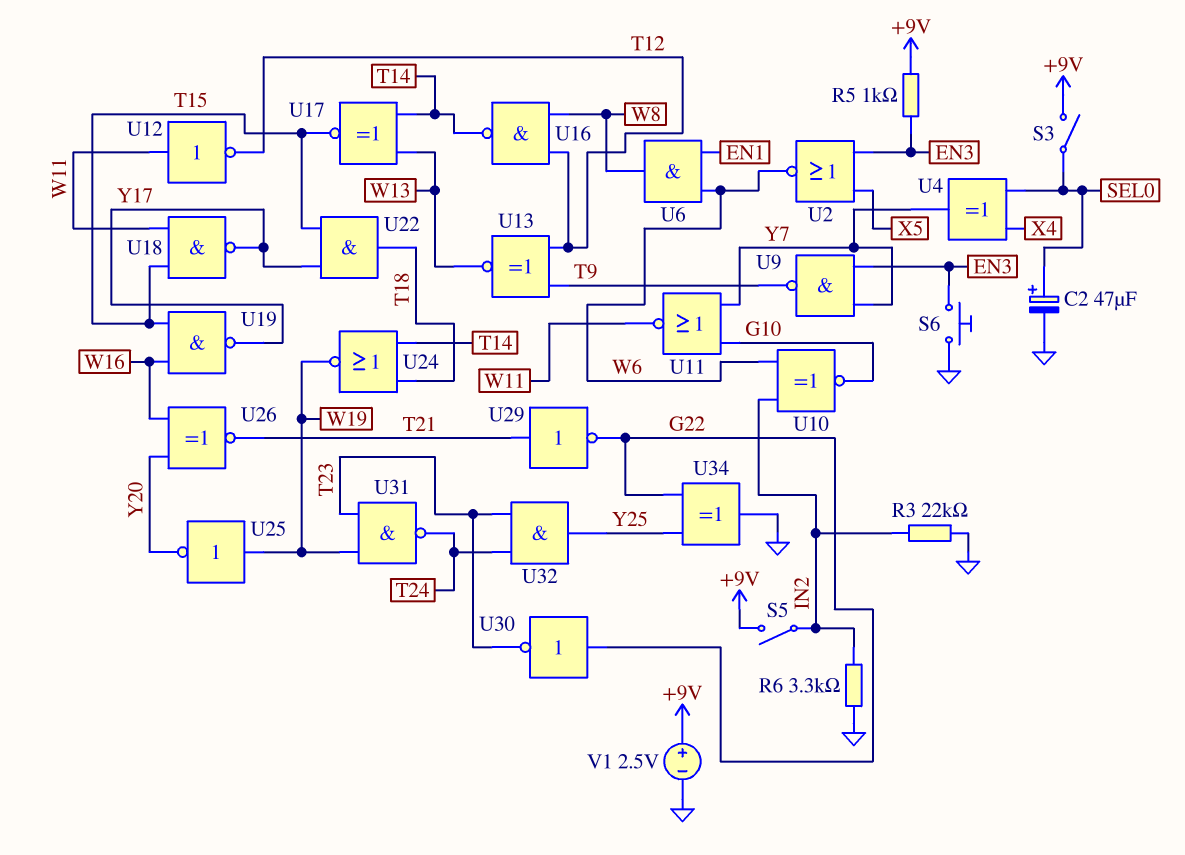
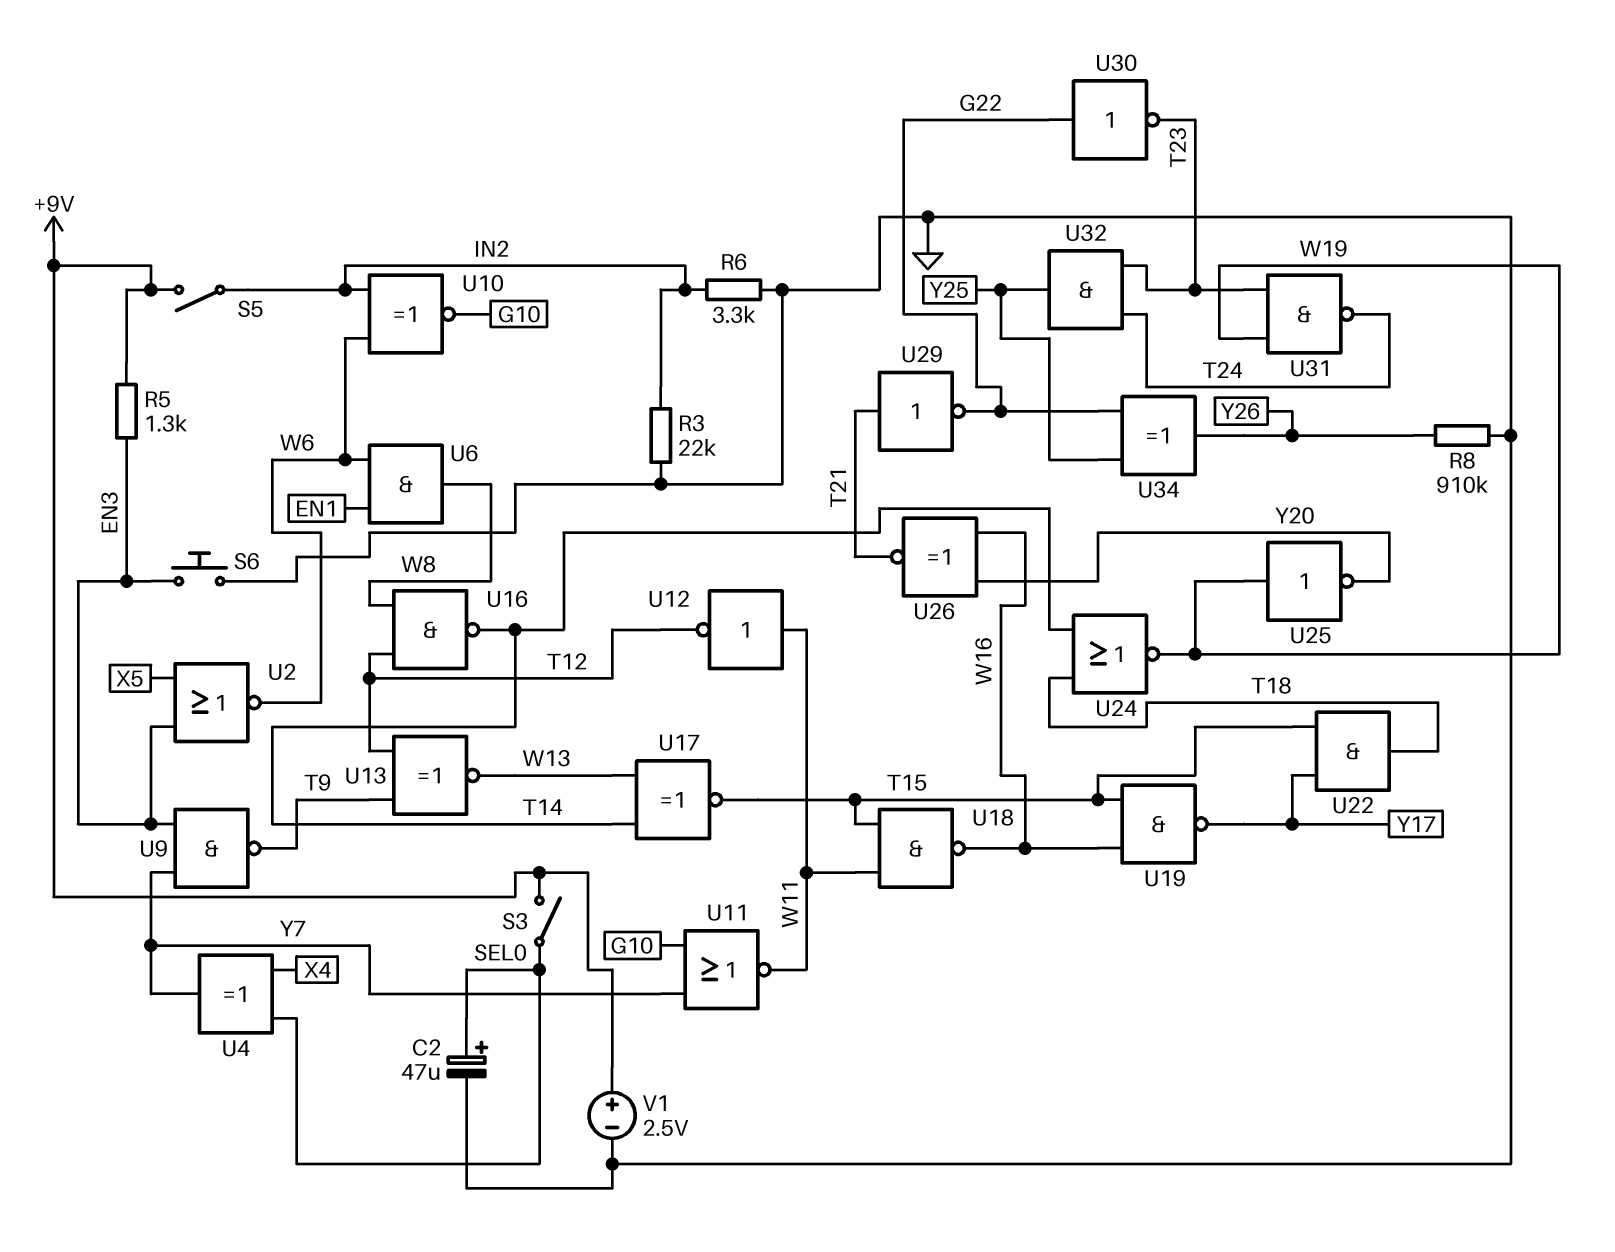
R5: 1k (+9V, EN3) -> 1.3k (+9V, EN3)
R8: none -> 910k (GND, Y26)
U18: NAND (in T15, in W11, out Y17) -> NAND (in T15, in W11, out W16)
U34: XOR (in G22, in Y25, out GND) -> XOR (in G22, in Y25, out Y26)

